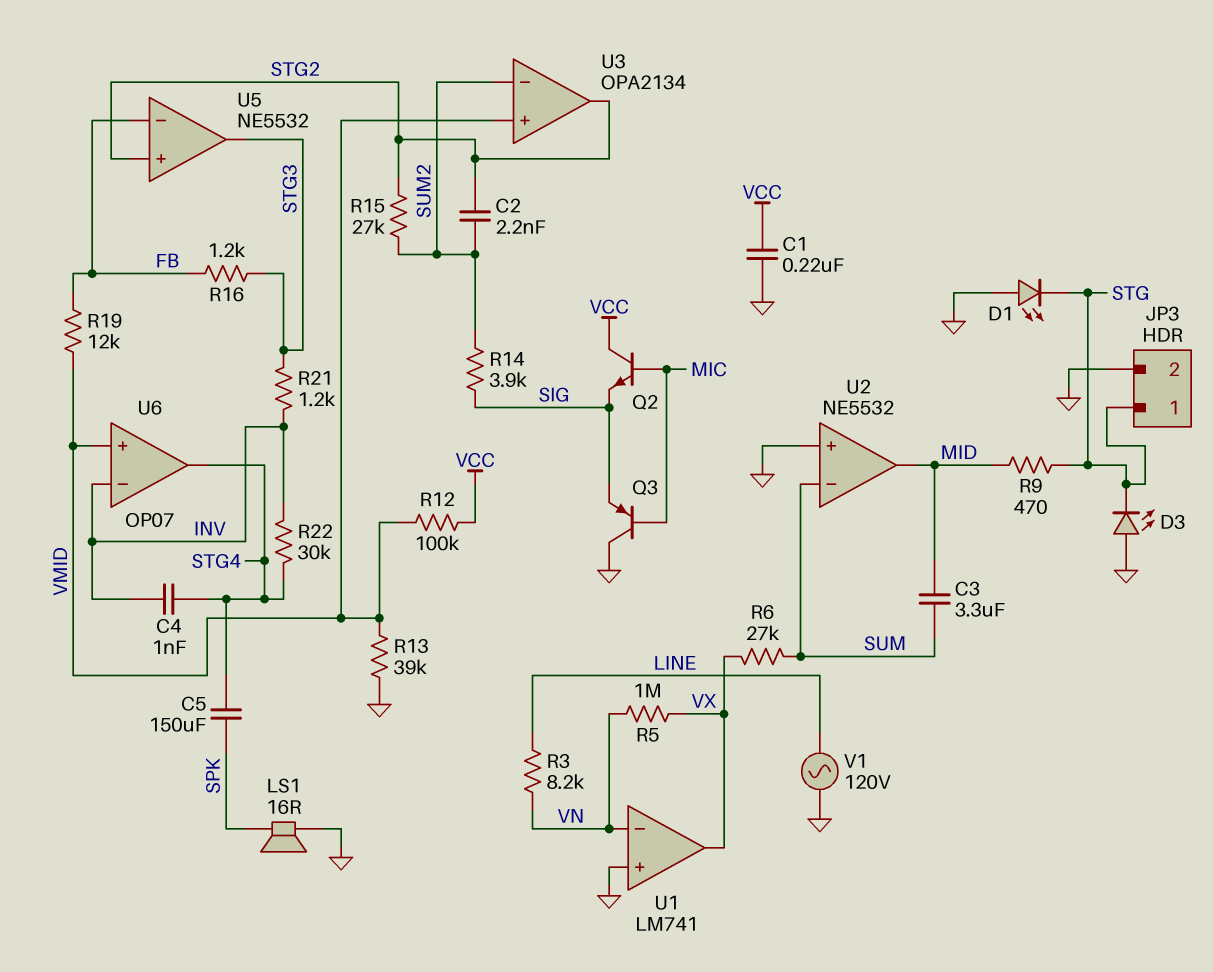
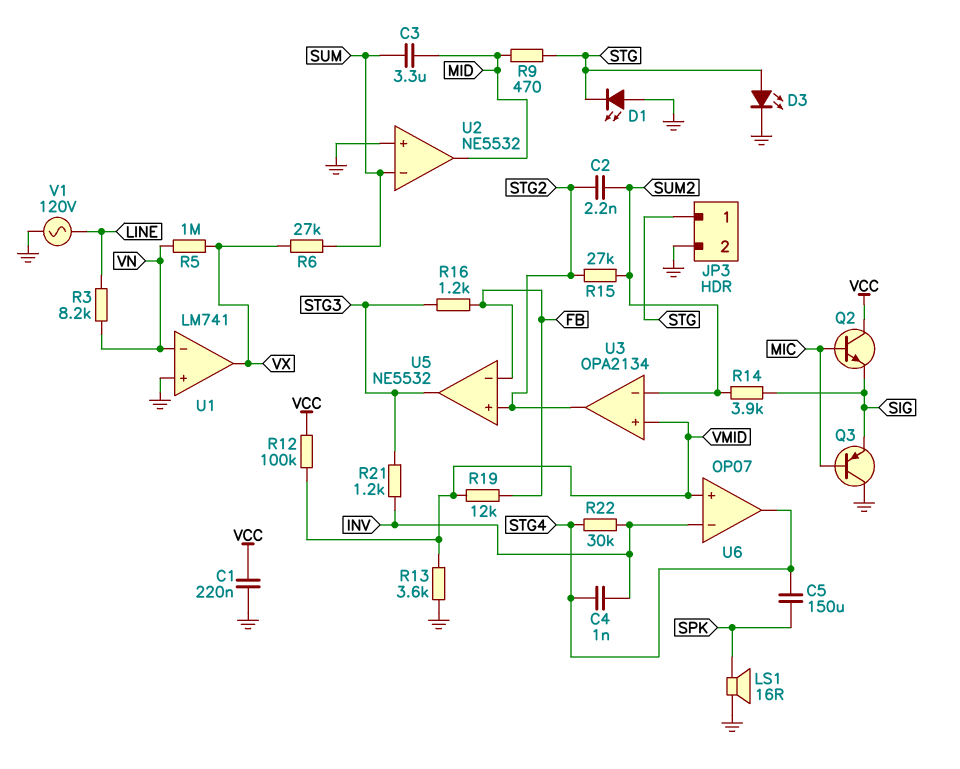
D3: LED (A GND, K STG) -> LED (A STG, K GND)
R13: 39k (GND, VMID) -> 3.6k (GND, VMID)

